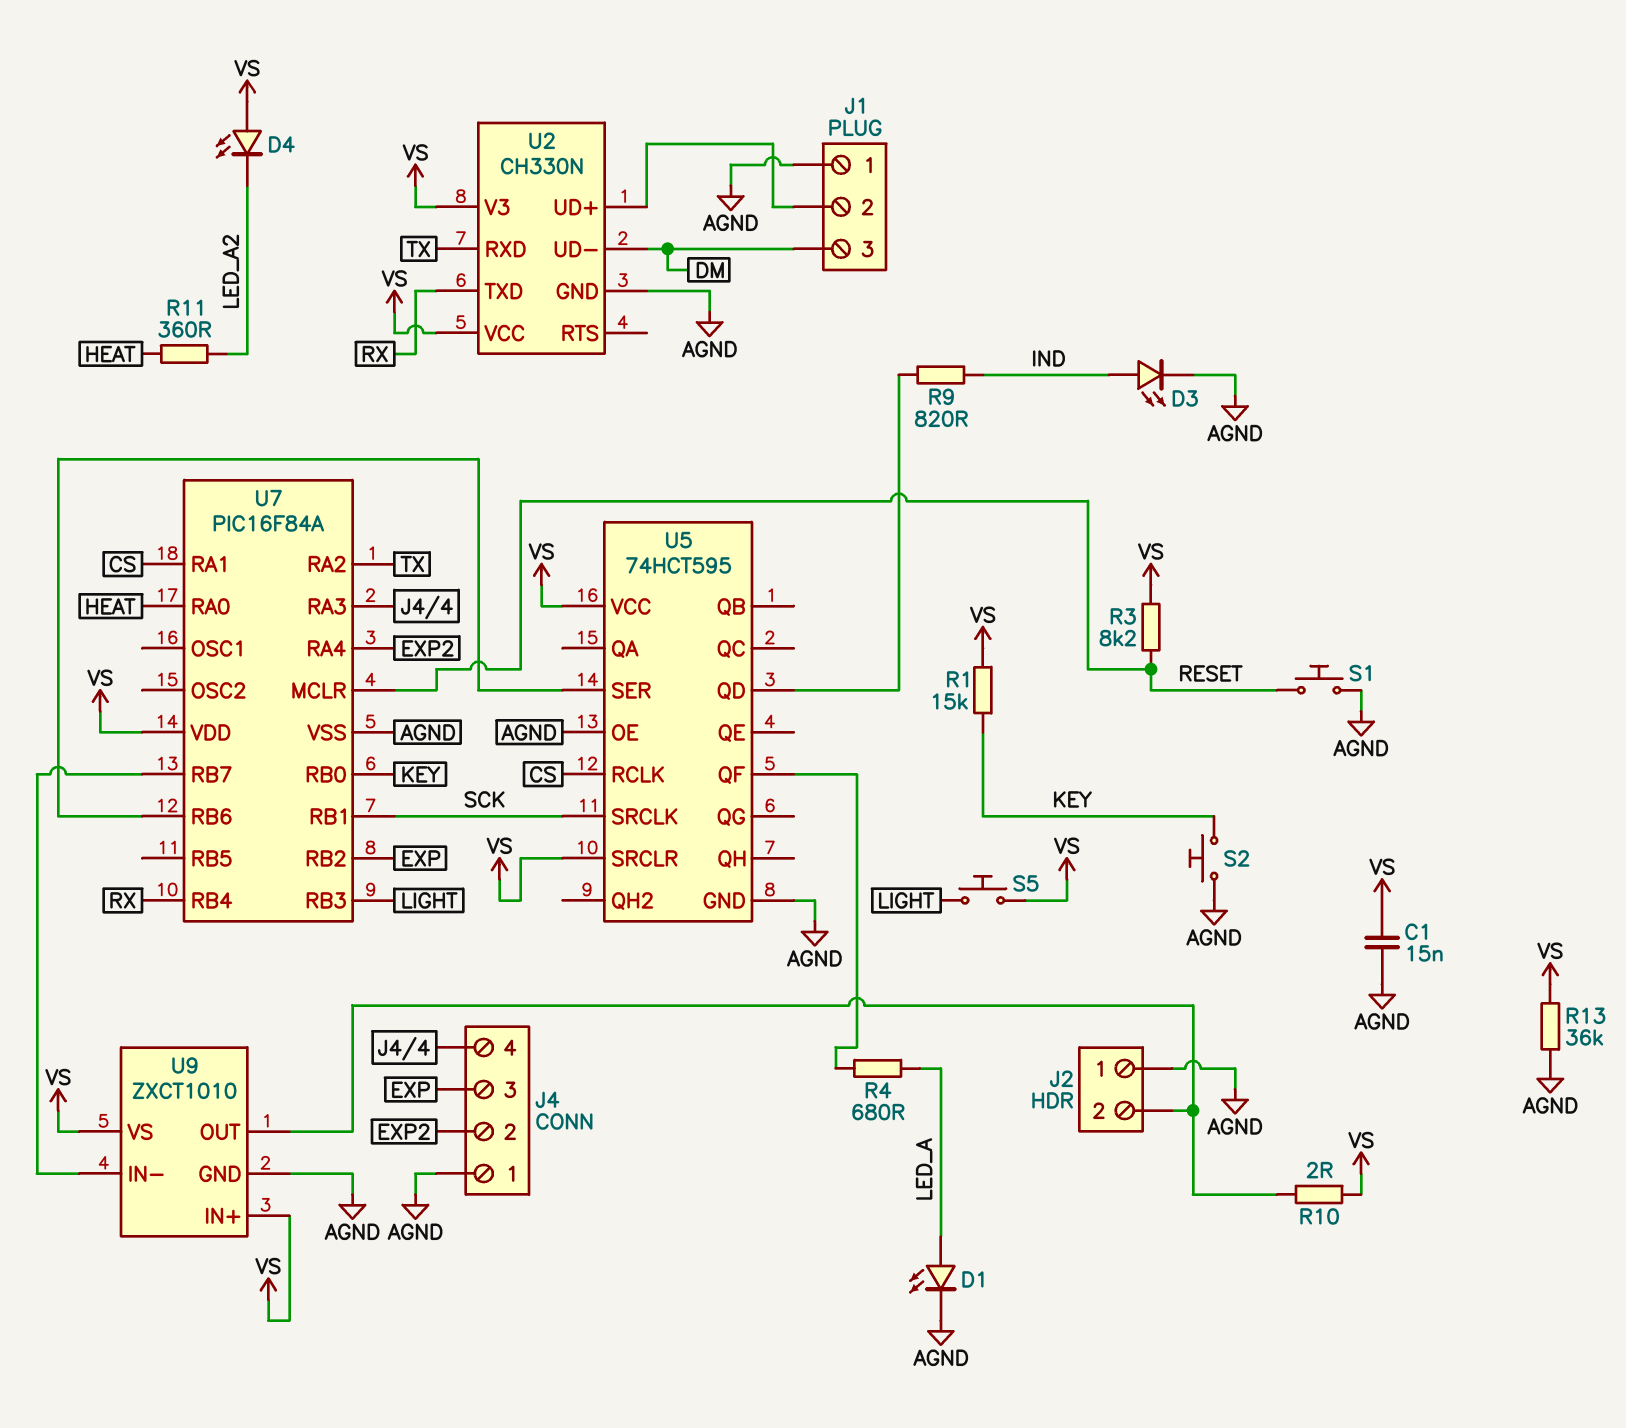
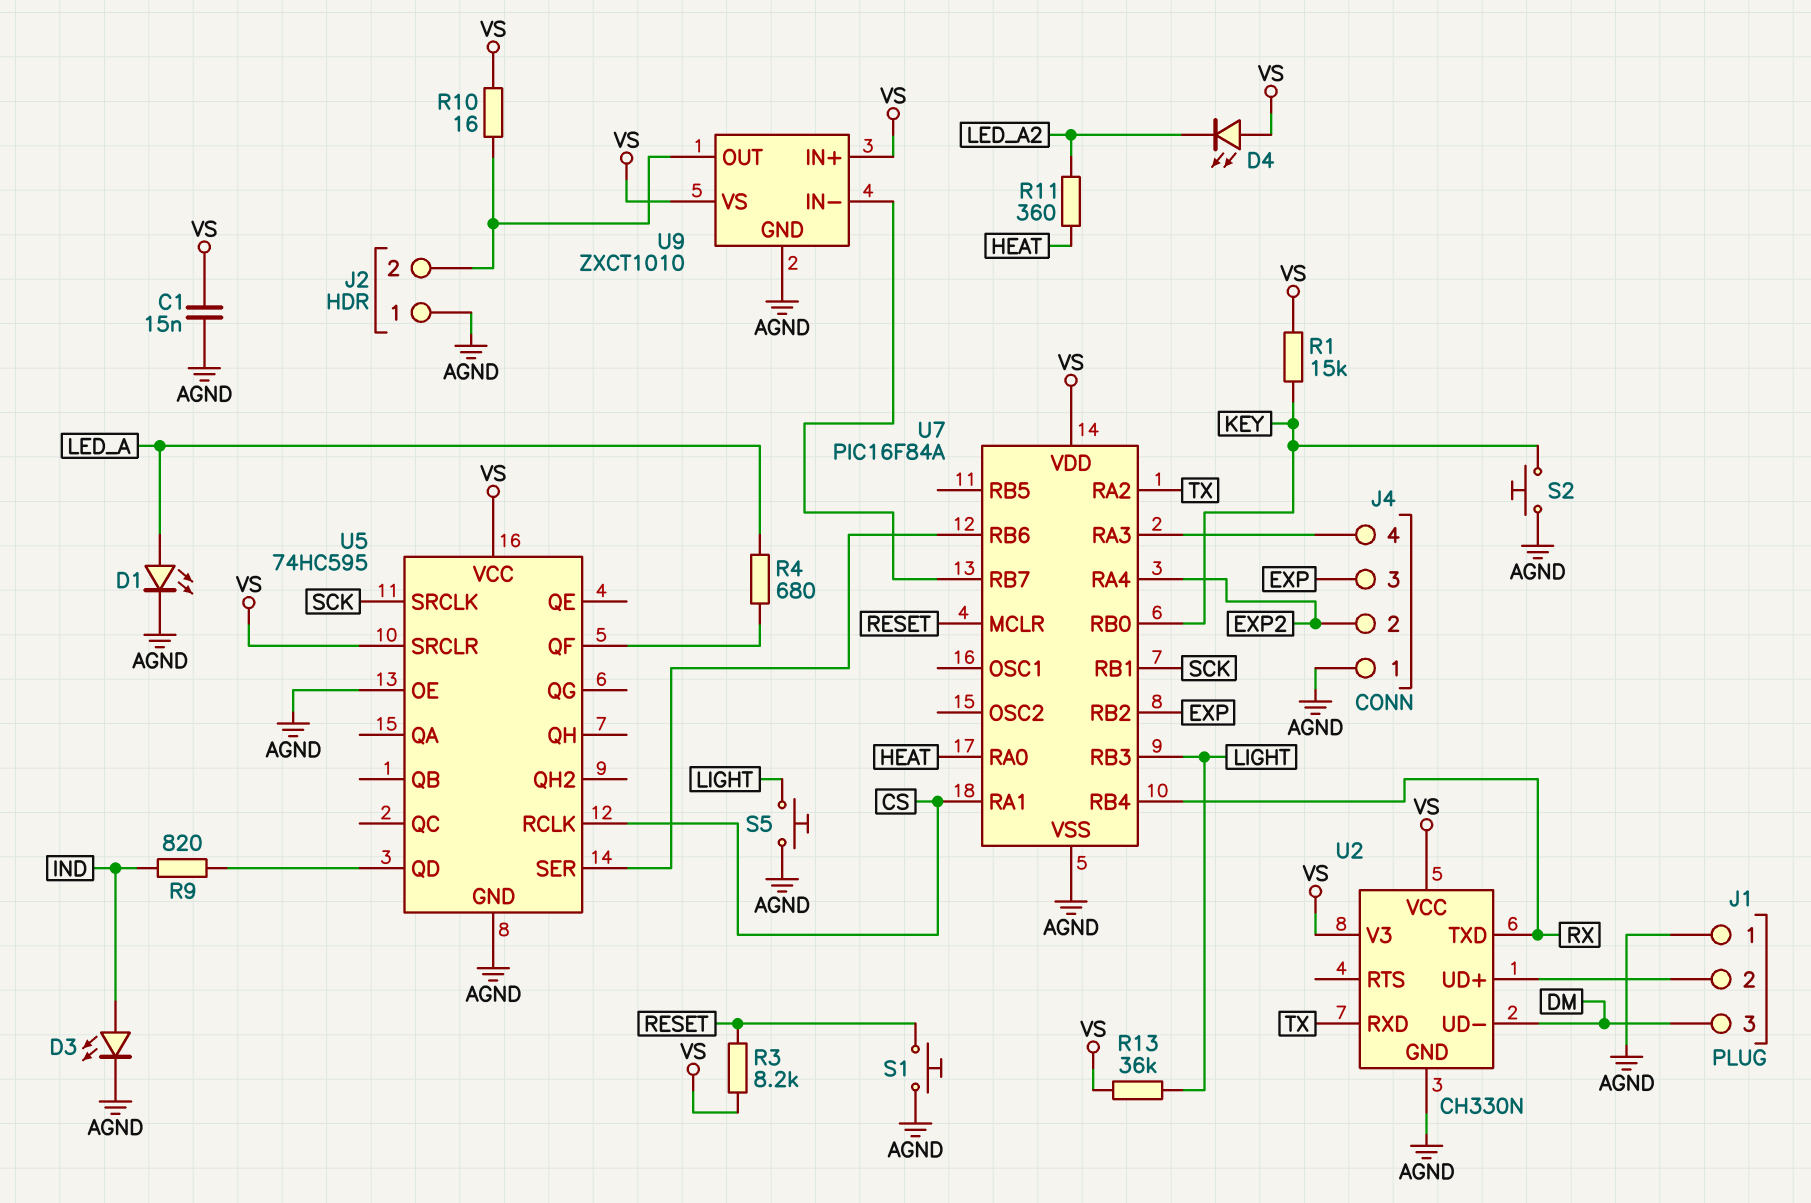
R10: 2 (J2/2, VS) -> 16 (J2/2, VS)
R13: 36k (AGND, VS) -> 36k (LIGHT, VS)
S5: button (LIGHT, VS) -> button (AGND, LIGHT)
U5: 74HCT595 -> 74HC595

